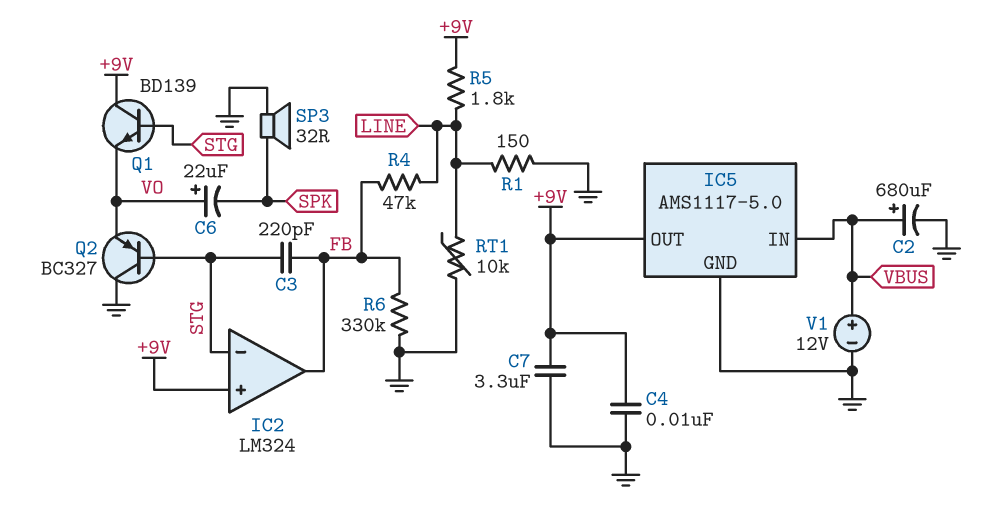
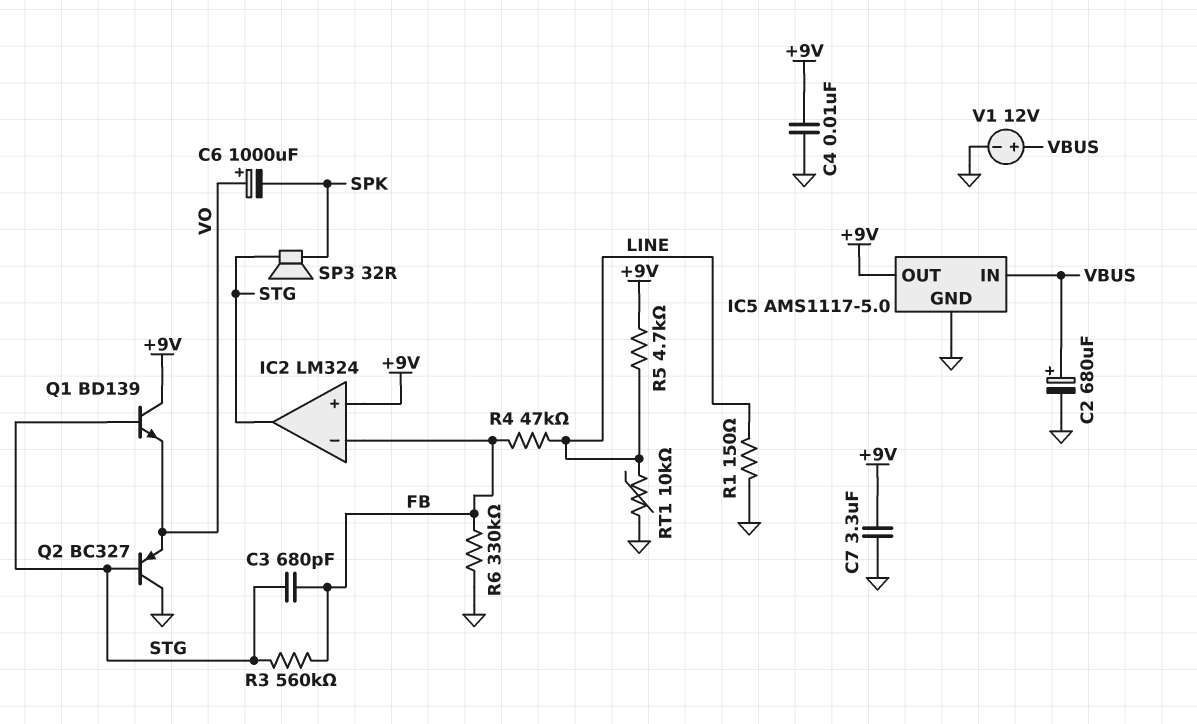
C3: 220pF (FB, STG) -> 680pF (FB, STG)
C6: 22uF (plus VO, minus SPK) -> 1000uF (plus VO, minus SPK)
IC2 pin in-: STG -> FB
IC2 pin out: FB -> STG
R3: none -> 560k (FB, STG)
R5: 1.8k (+9V, LINE) -> 4.7k (+9V, LINE)
SP3: speaker 32R (GND, SPK) -> speaker 32R (SPK, STG)

